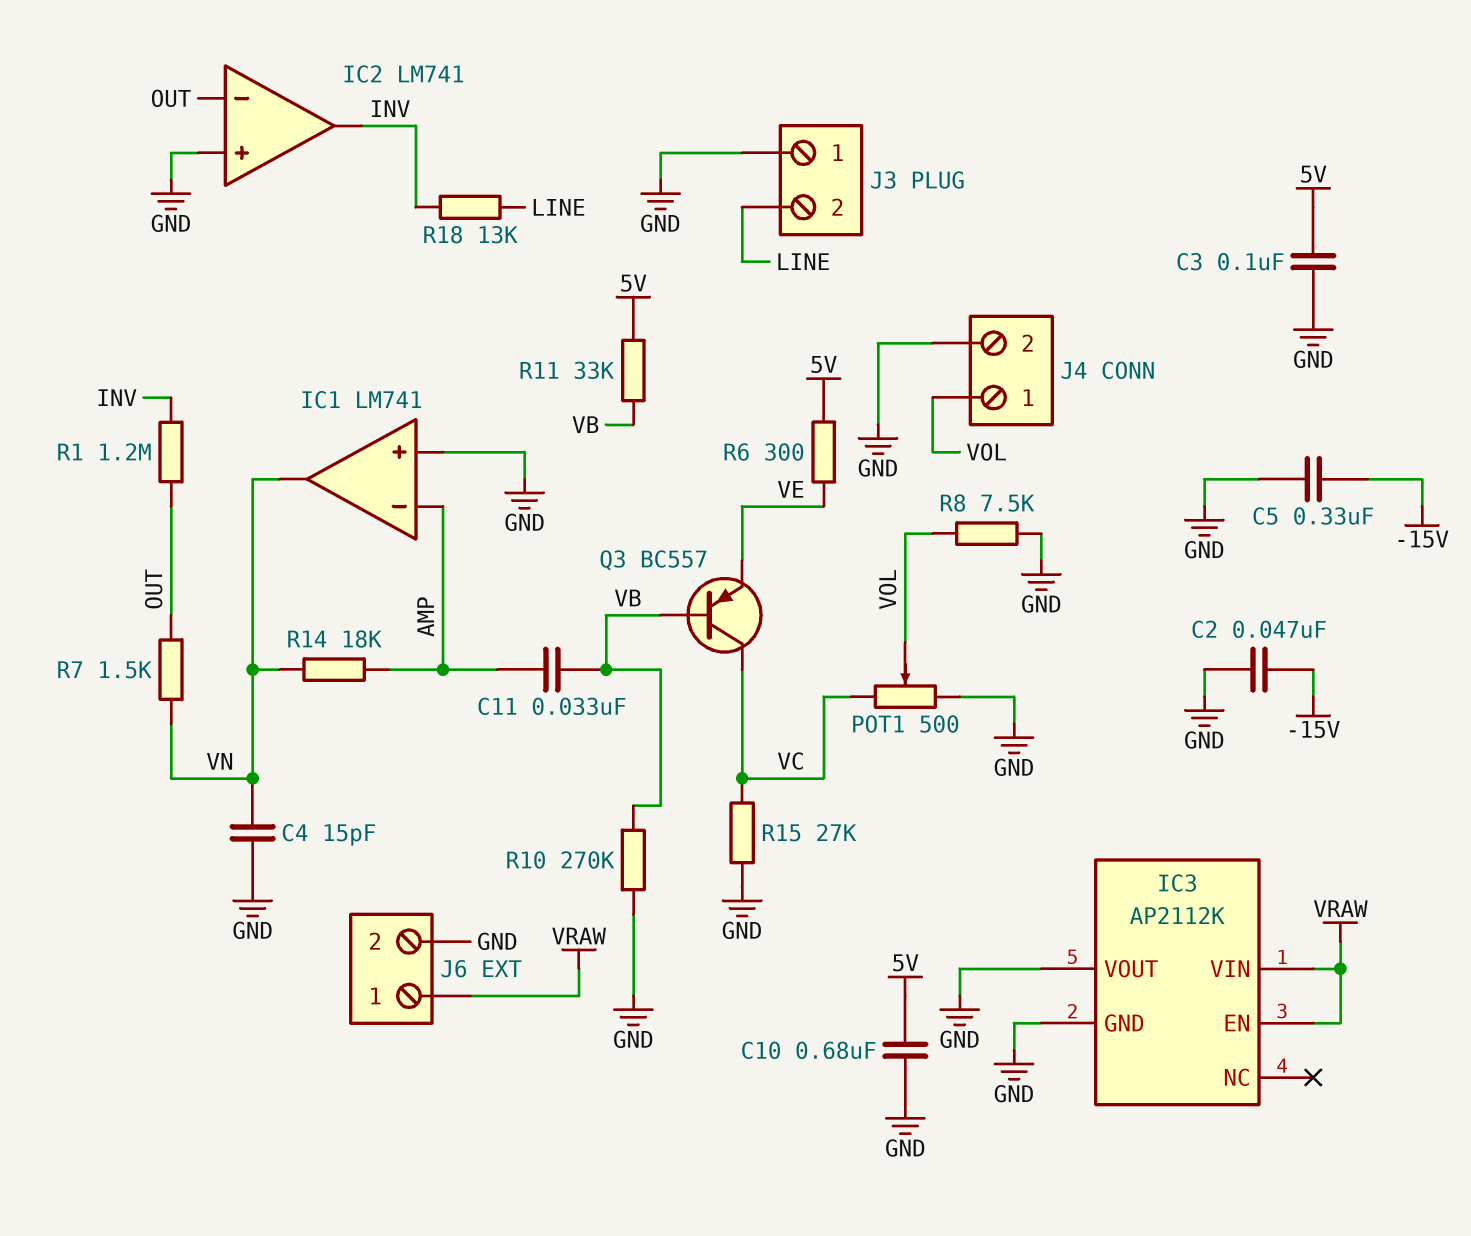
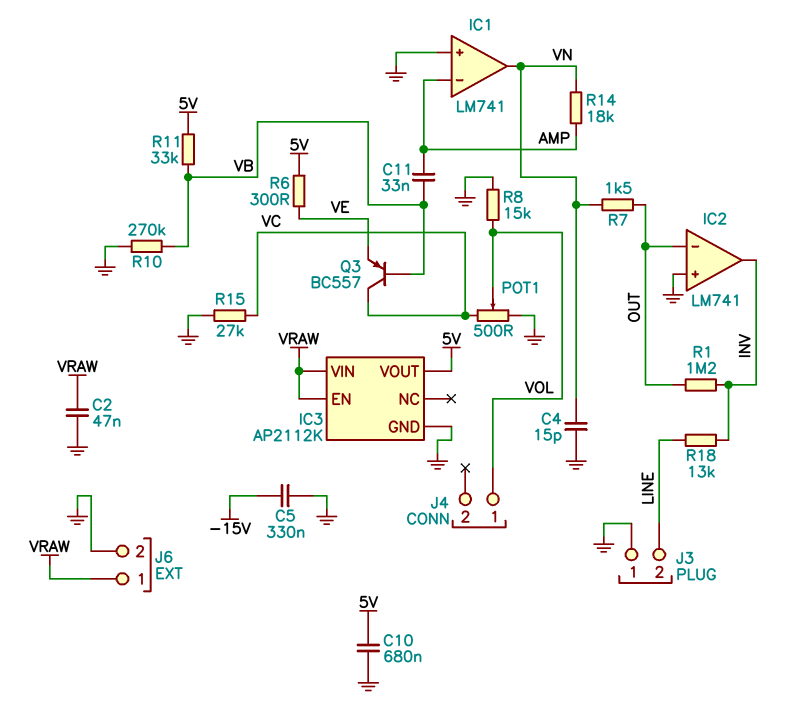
C2: 47nF (-15V, GND) -> 47nF (GND, VRAW)
C3: 100nF (5V, GND) -> none
IC3 pin VOUT: GND -> 5V
J4 pin 2: GND -> none
R8: 7.5k (GND, VOL) -> 15k (GND, VOL)

